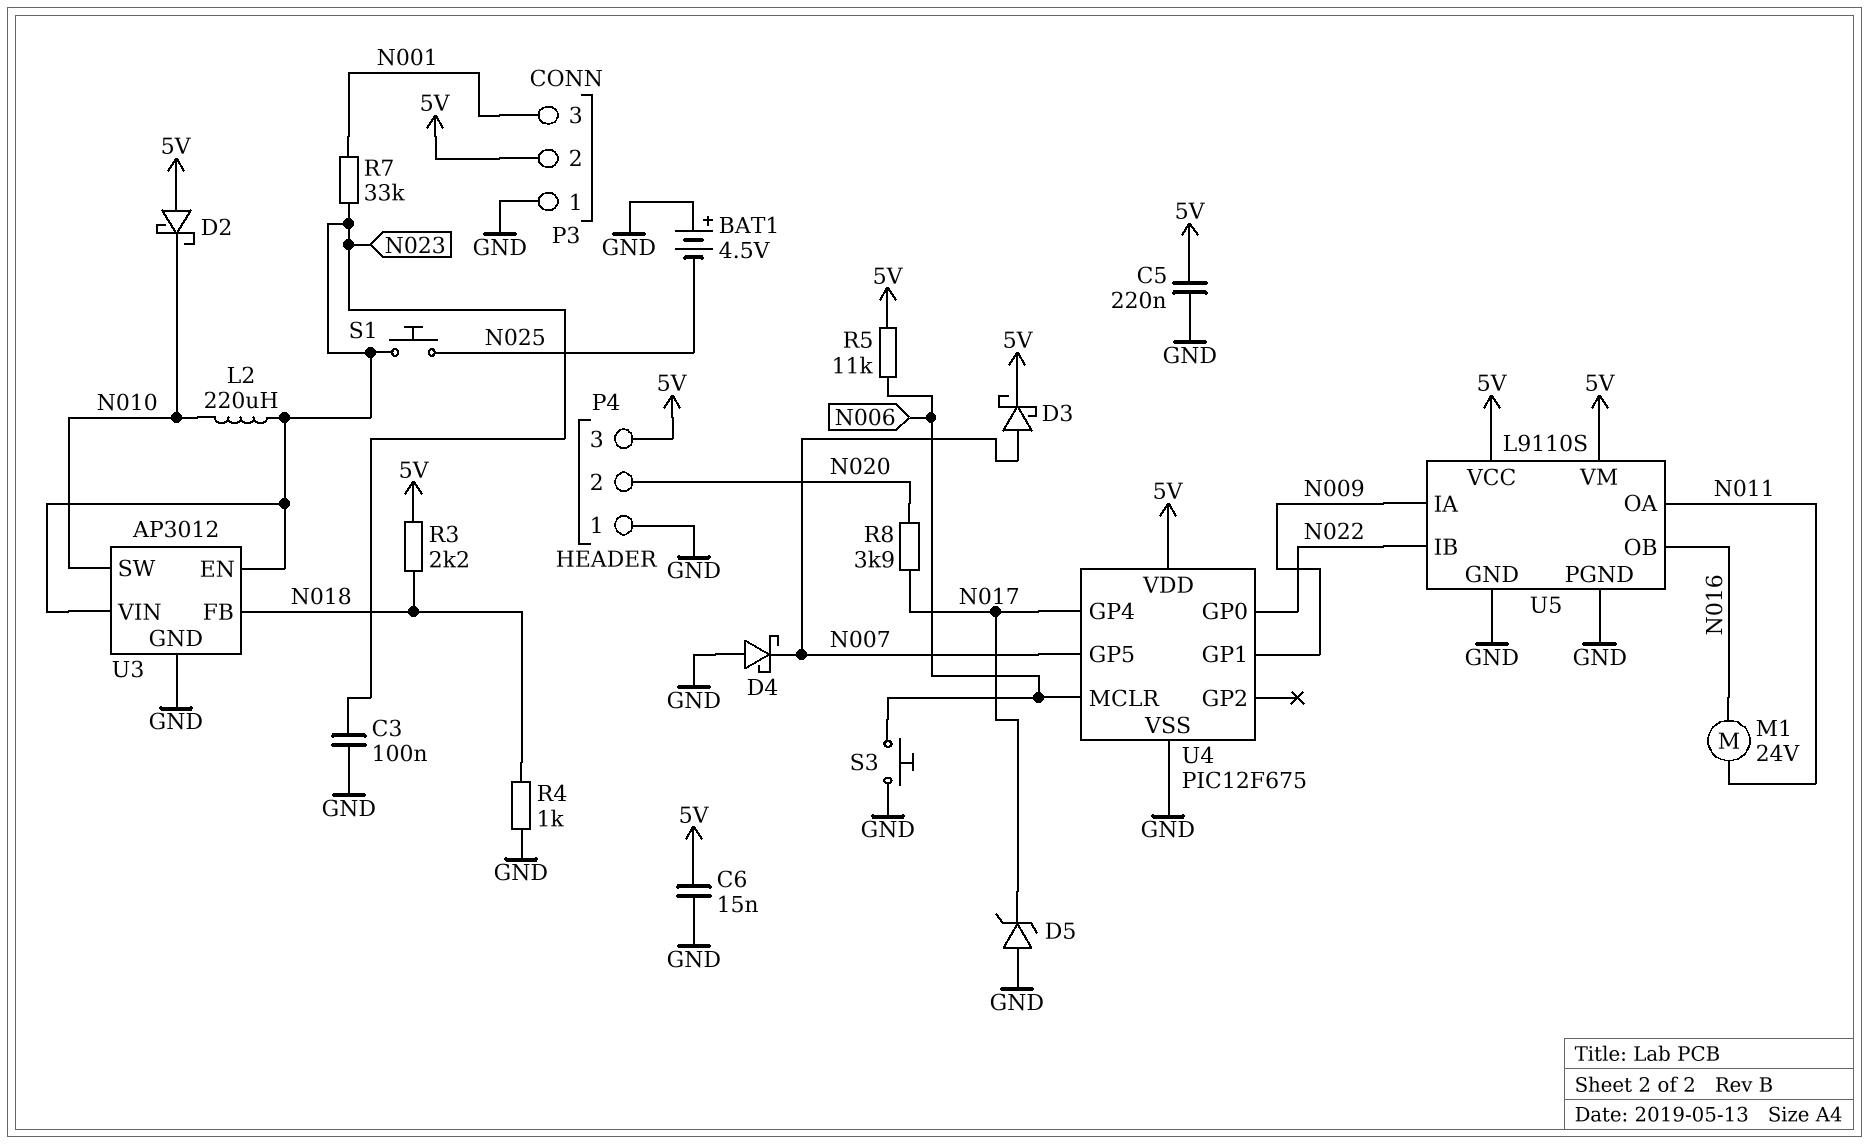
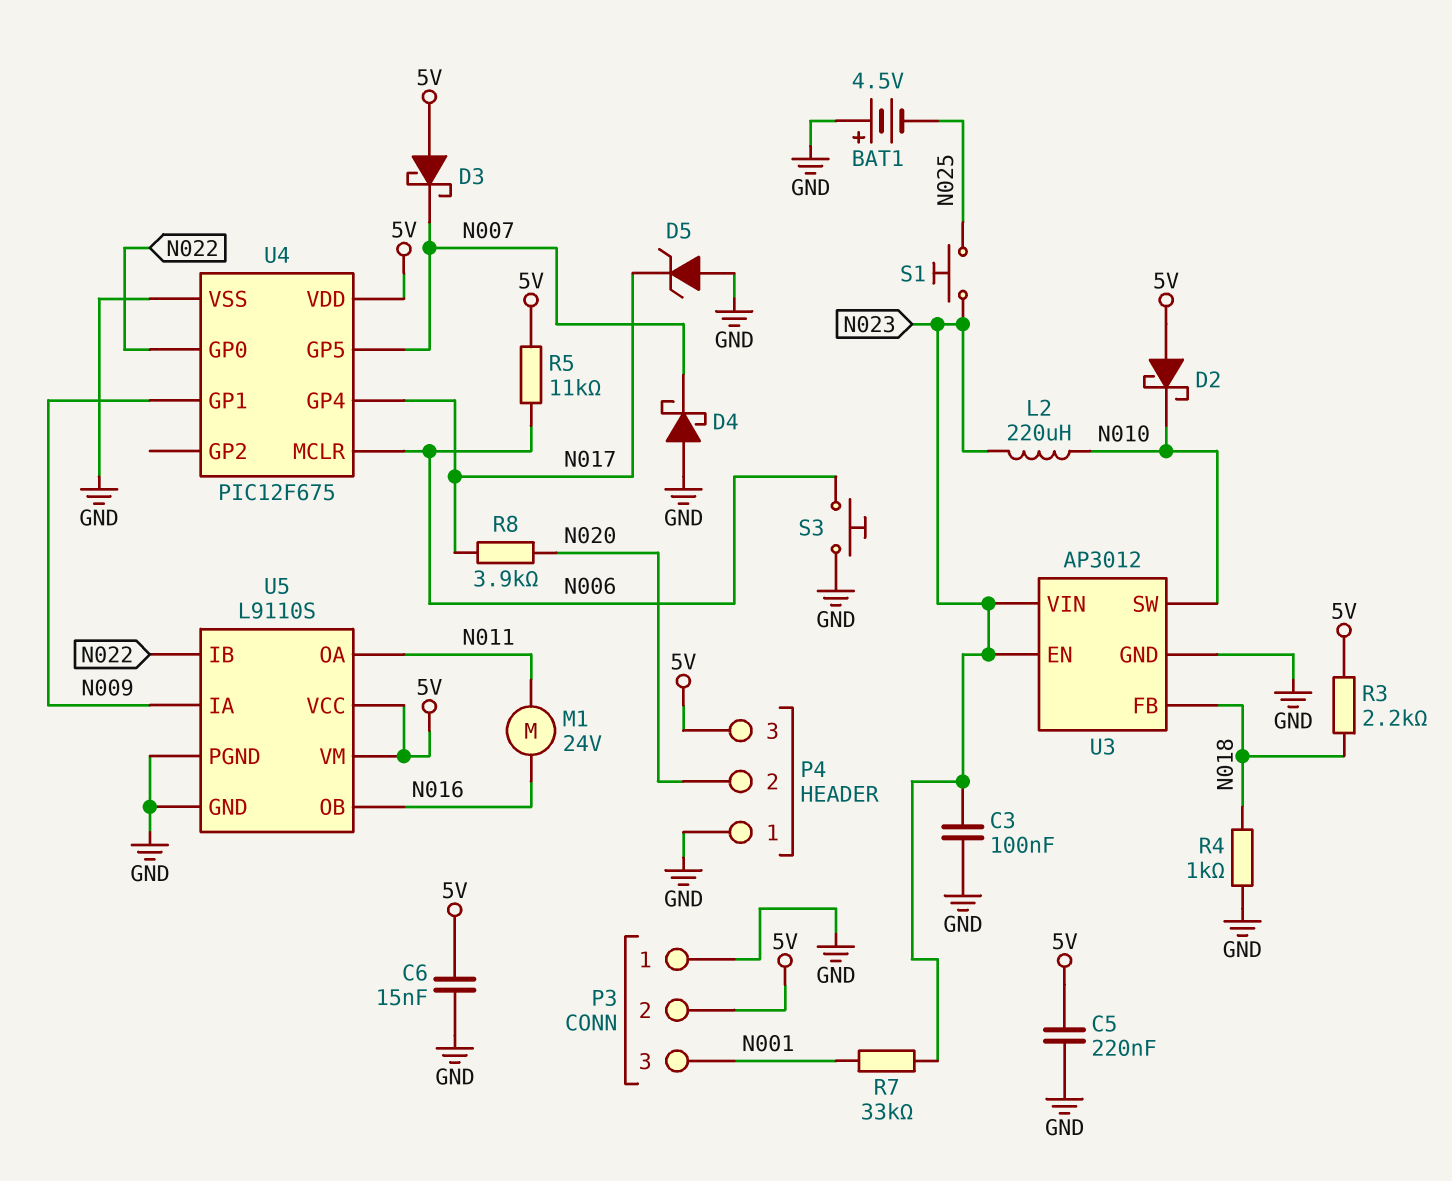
D3: schottky (A N007, K 5V) -> schottky (A 5V, K N007)

